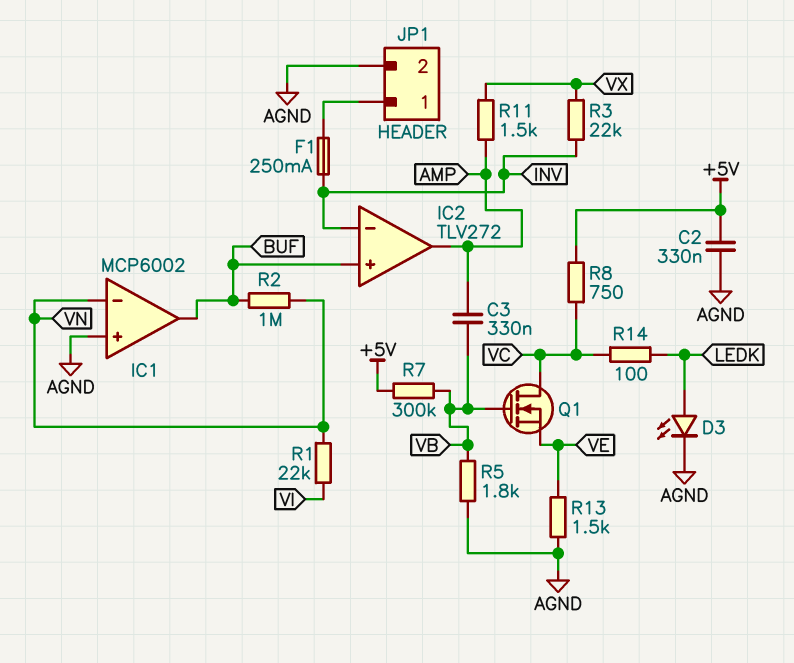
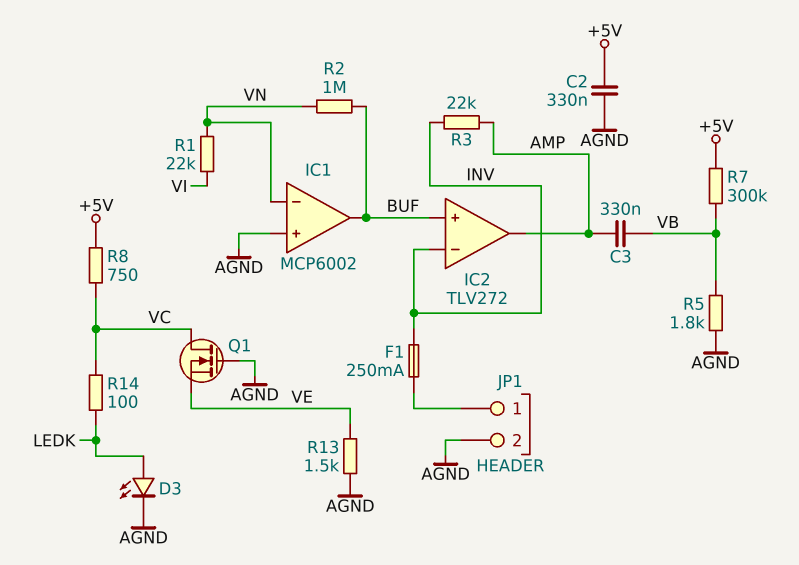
Q1: NMOS (G VB, D VC, S VE) -> NMOS (G AGND, D VC, S VE)
R3: 22k (INV, VX) -> 22k (AMP, INV)
R11: 1.5k (AMP, VX) -> none

